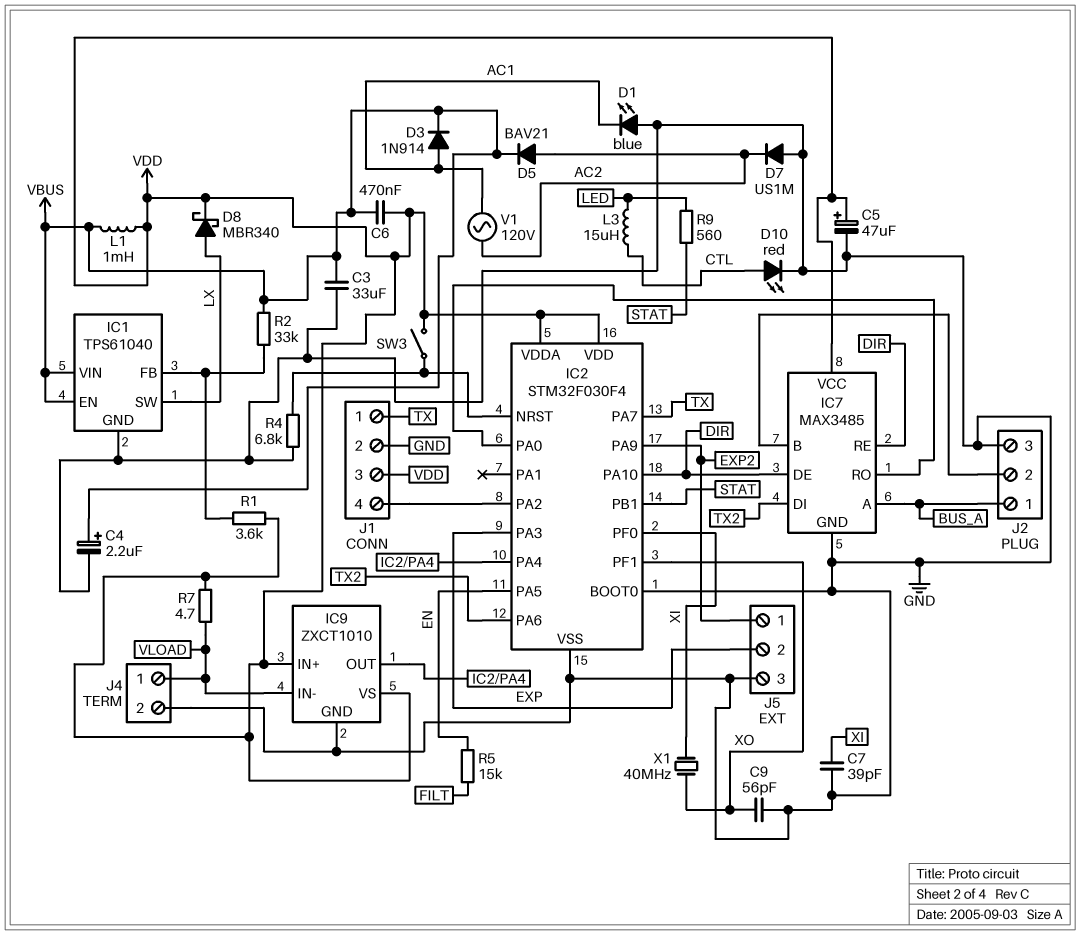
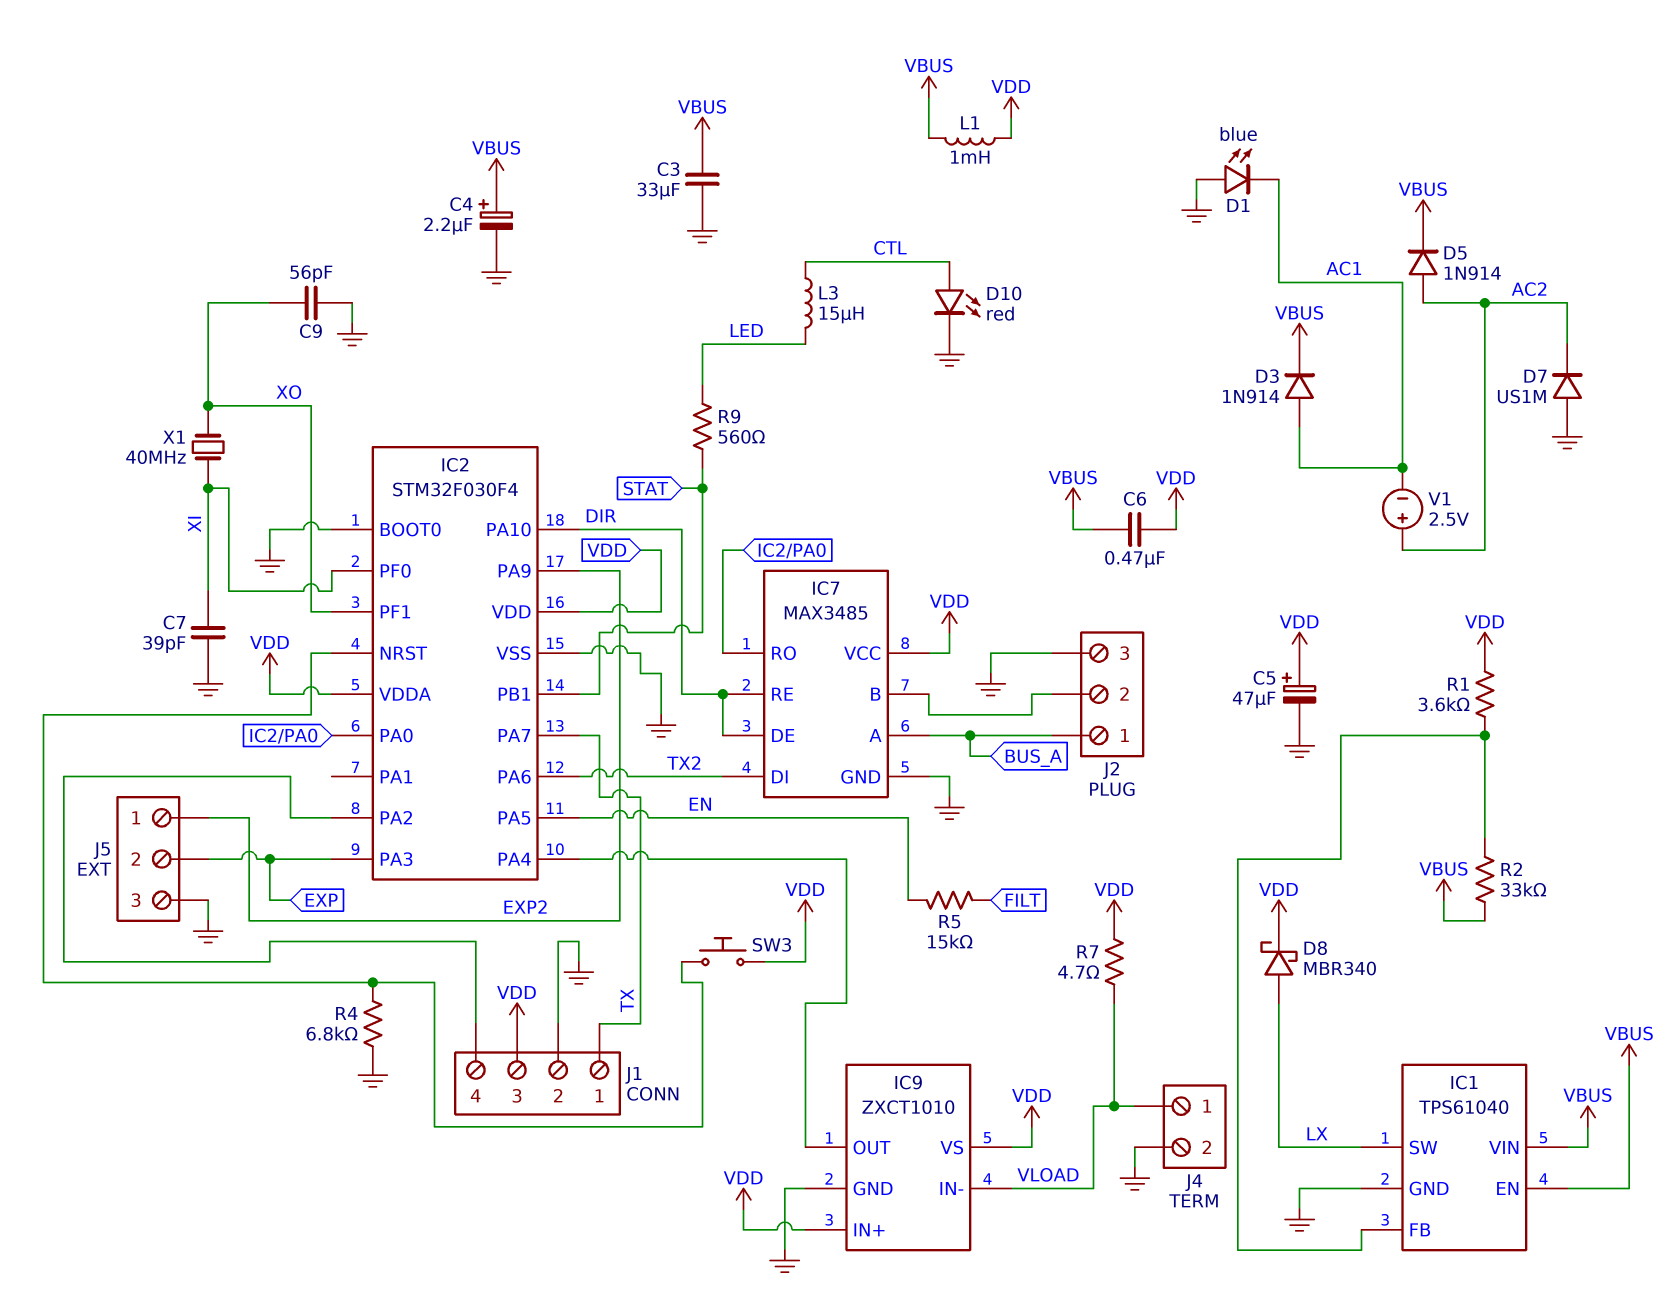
D5: diode BAV21 (A AC2, K VBUS) -> diode 1N914 (A AC2, K VBUS)
SW3: switch (IC2/NRST, VDD) -> button (IC2/NRST, VDD)
V1: AC 120V (AC1, AC2) -> 2.5V (plus AC2, minus AC1)

